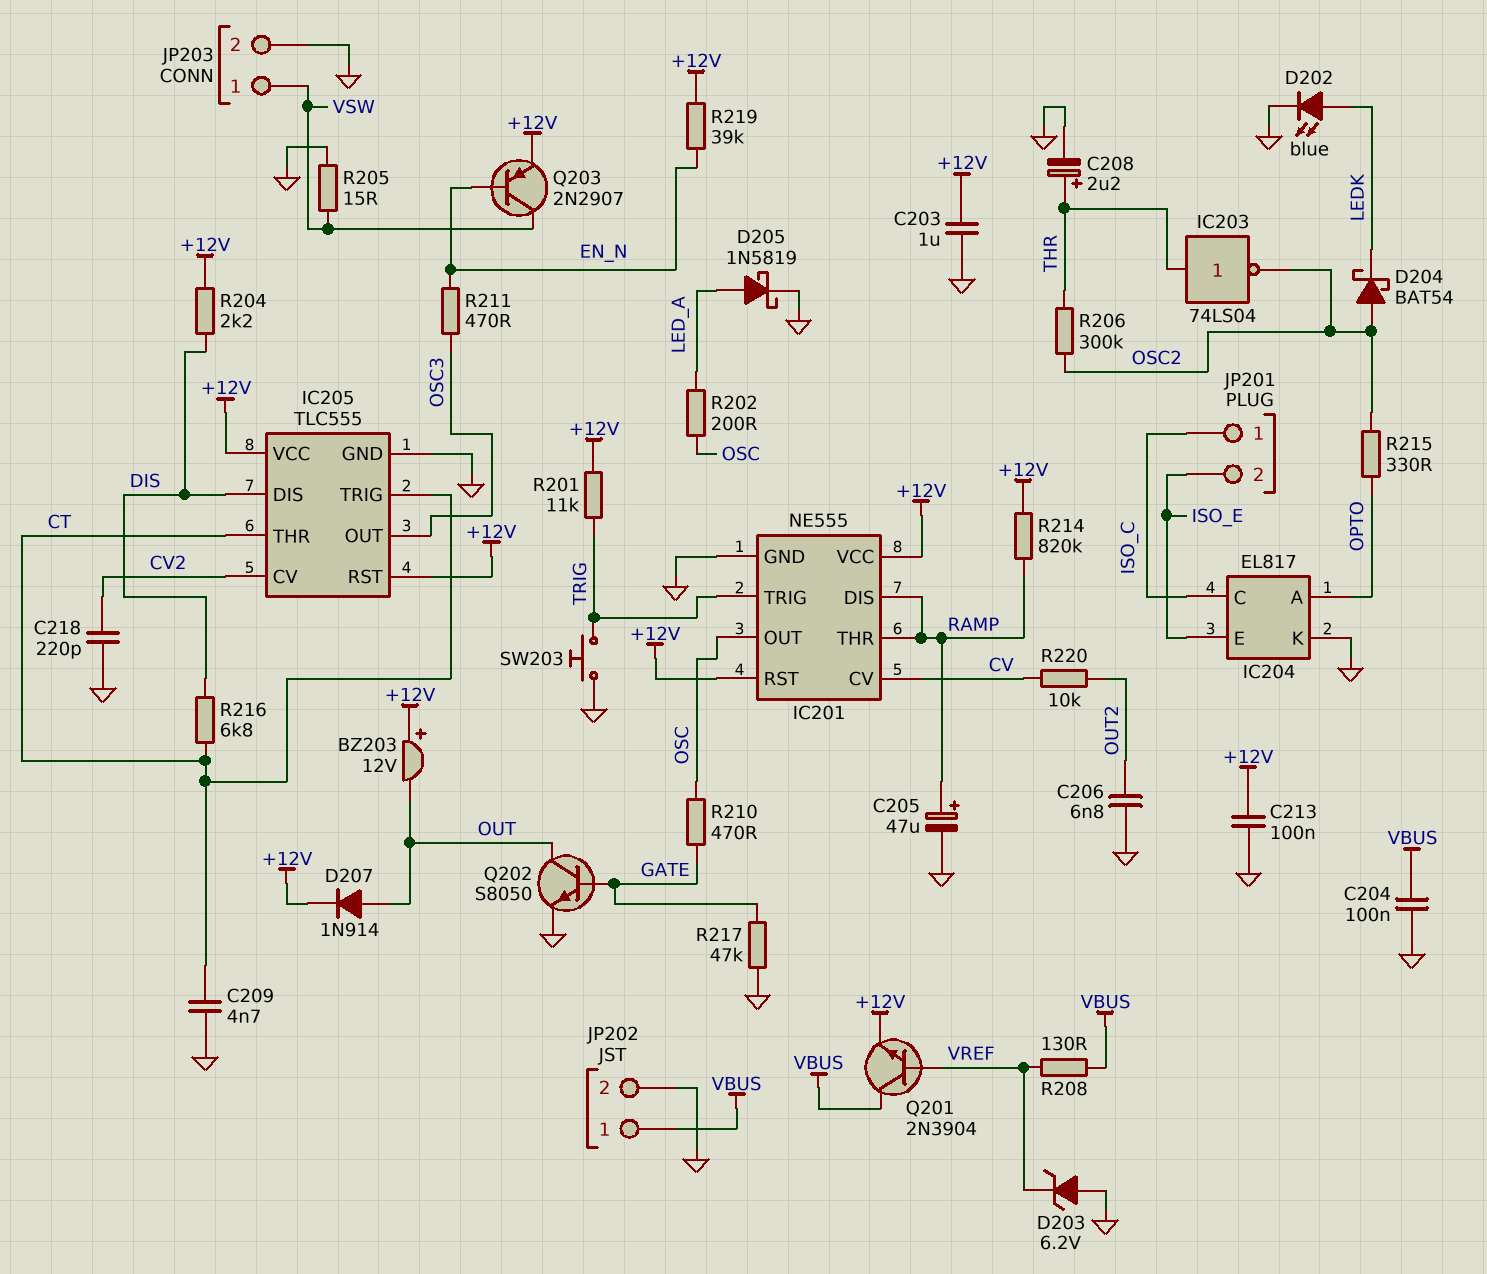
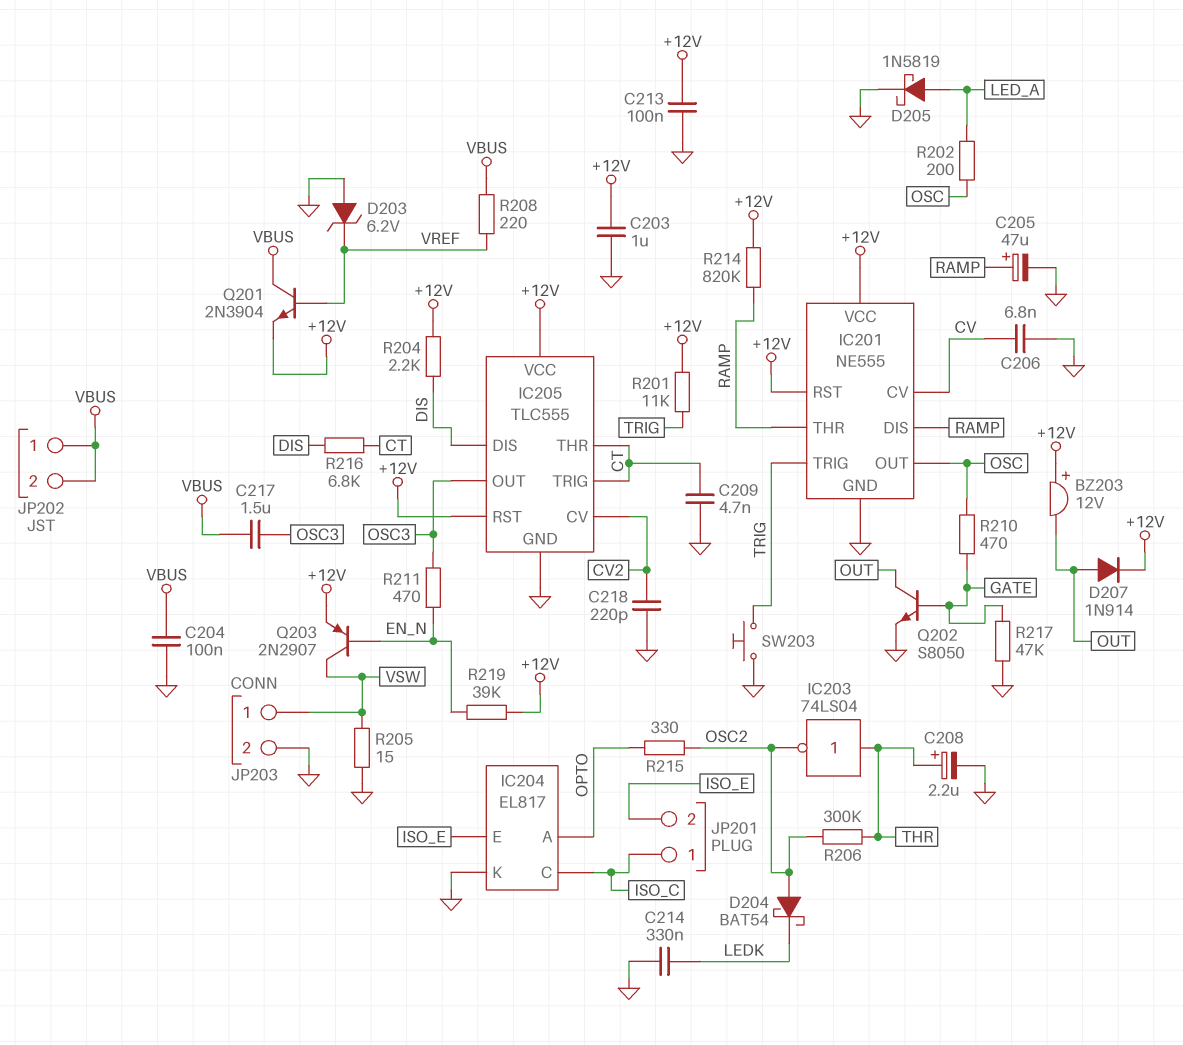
C206: 6.8nF (GND, OUT2) -> 6.8nF (CV, GND)
C214: none -> 330nF (GND, LEDK)
C217: none -> 1.5uF (OSC3, VBUS)
D202: LED blue (A LEDK, K GND) -> none
JP202 pin 2: GND -> VBUS
R208: 130 (VBUS, VREF) -> 220 (VBUS, VREF)
R220: 10k (CV, OUT2) -> none

